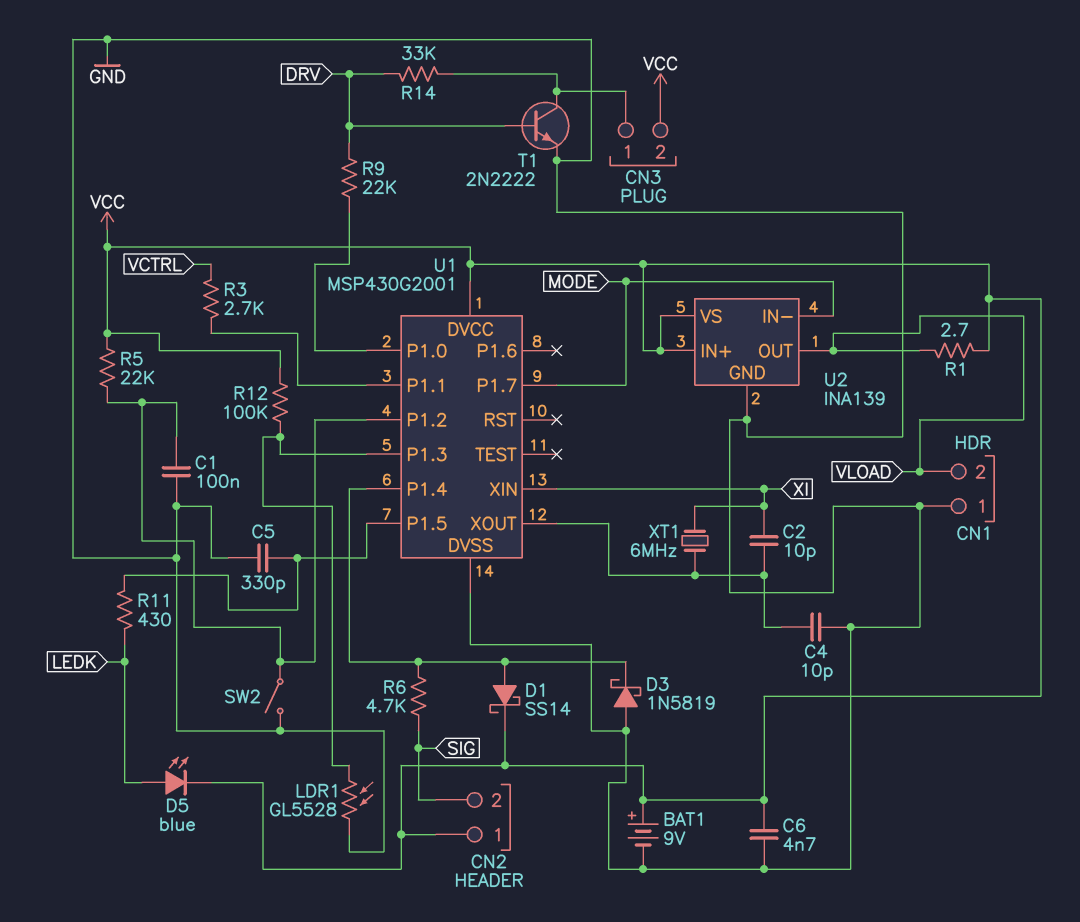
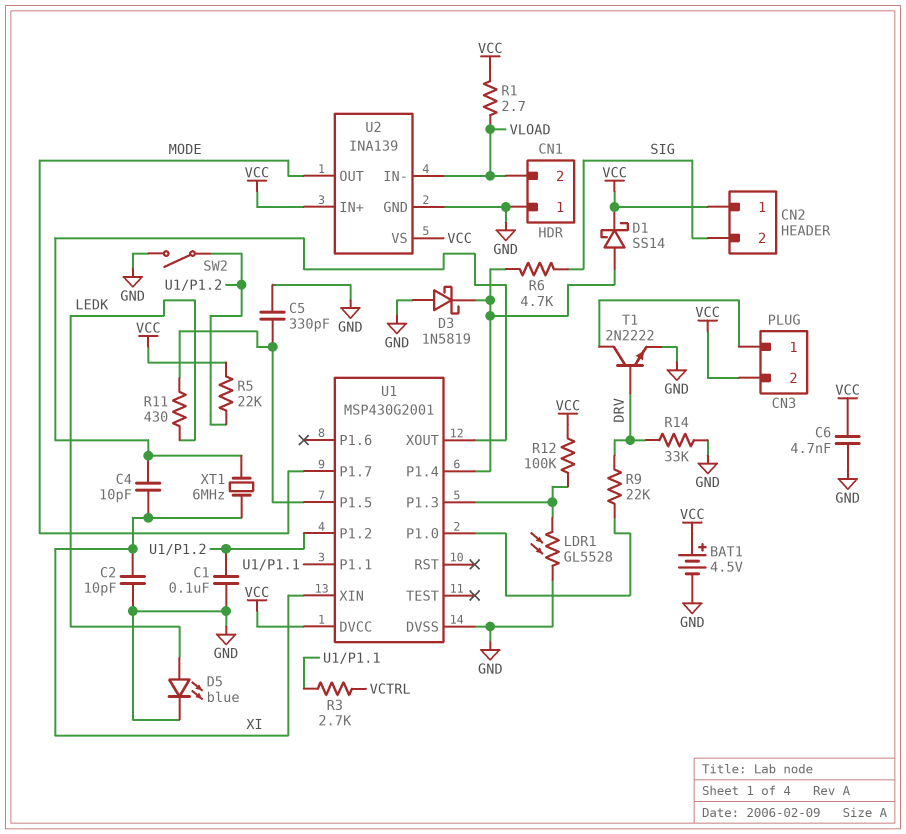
BAT1: 9V (plus VCC, minus GND) -> 4.5V (plus VCC, minus GND)
C2: 10pF (U1/XOUT, XI) -> 10pF (GND, XI)
C4: 10pF (GND, U1/XOUT) -> 10pF (U1/XOUT, XI)
D5: LED blue (A LEDK, K VCC) -> LED blue (A LEDK, K GND)
R14: 33k (CN3/1, DRV) -> 33k (DRV, GND)
U2 pin IN-: MODE -> VLOAD
U2 pin OUT: VLOAD -> MODE

